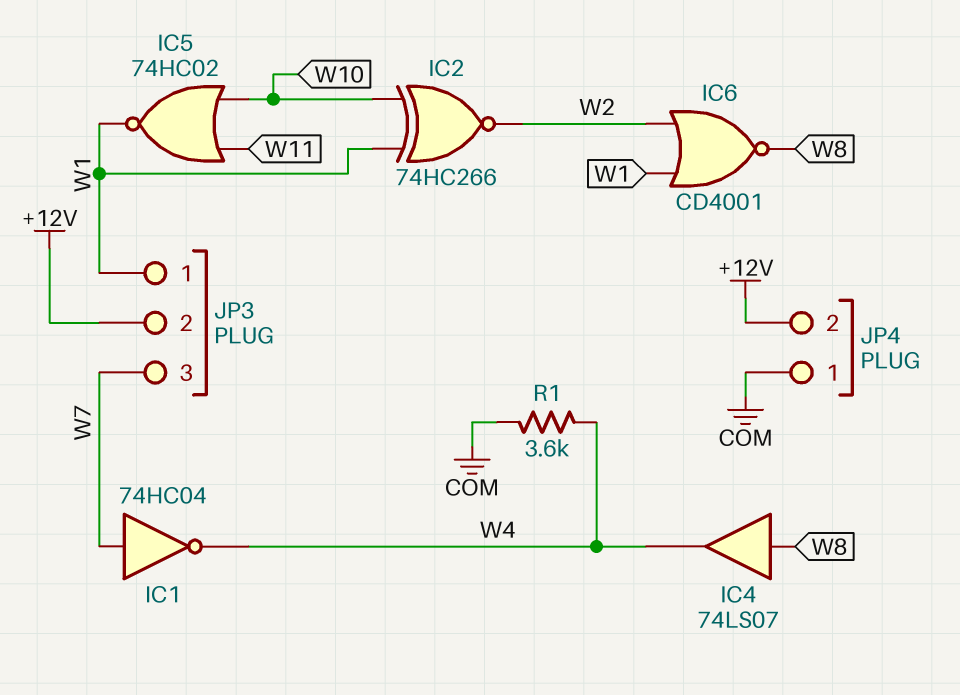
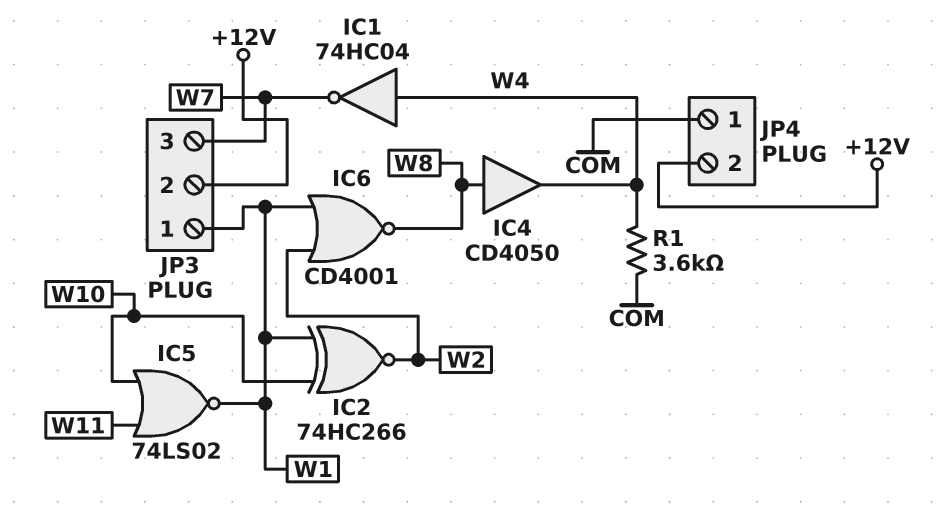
IC1: NOT 74HC04 (in W7, out W4) -> NOT 74HC04 (in W4, out W7)
IC4: buffer 74LS07 (in W8, out W4) -> buffer CD4050 (in W8, out W4)
IC5: NOR 74HC02 (in W10, in W11, out W1) -> NOR 74LS02 (in W10, in W11, out W1)

